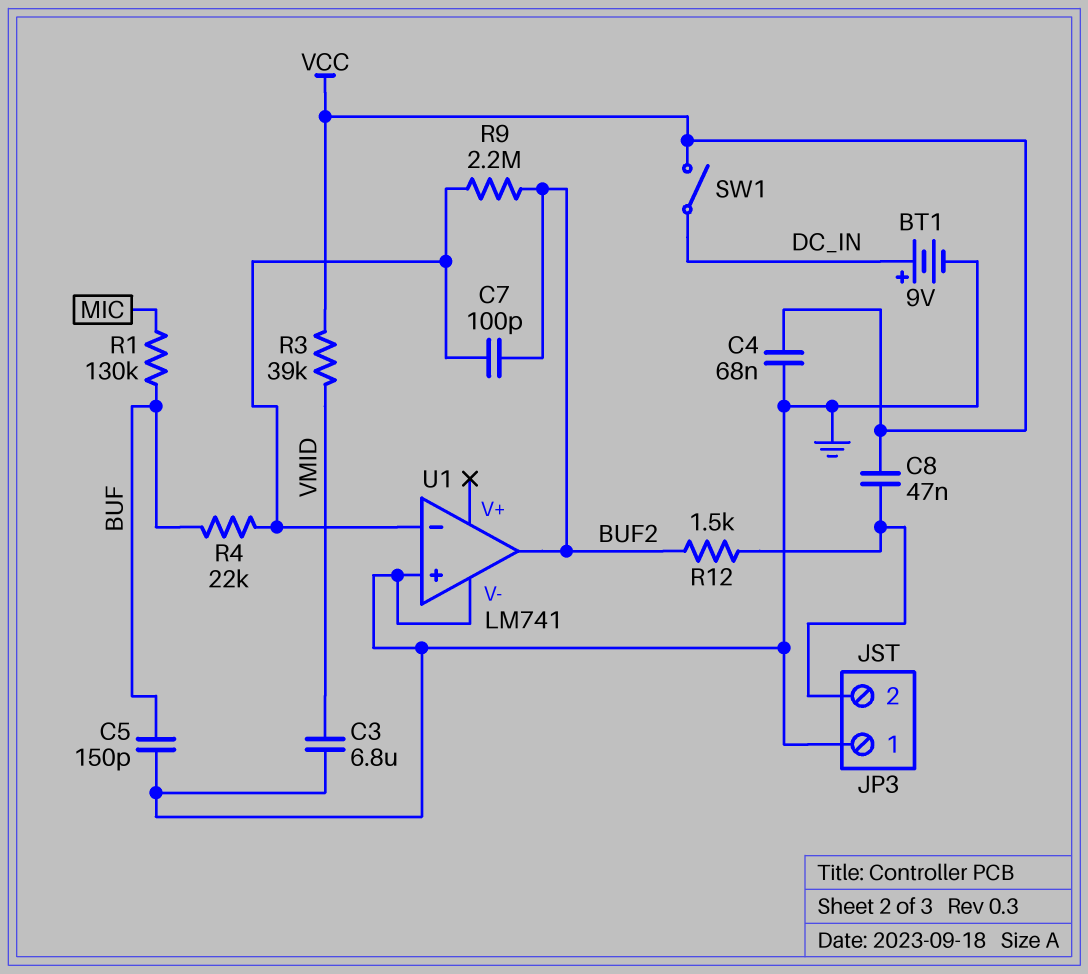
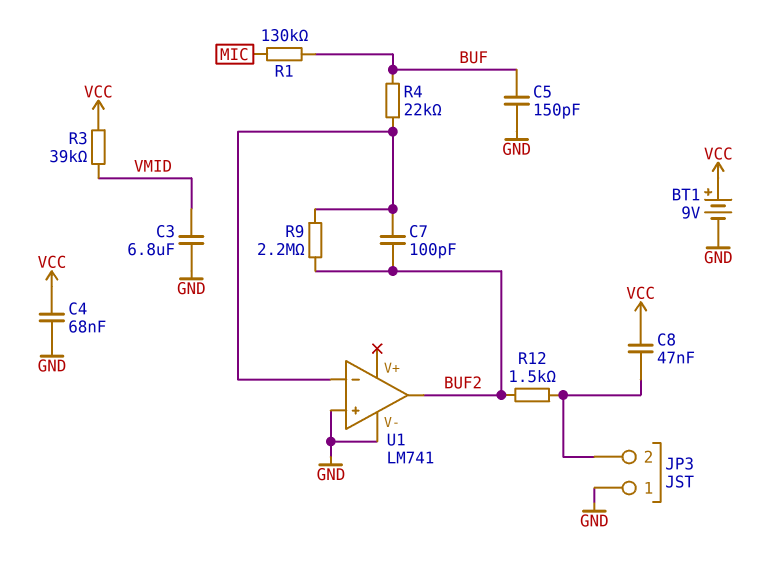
BT1: 9V (plus DC_IN, minus GND) -> 9V (plus VCC, minus GND)
SW1: switch (DC_IN, VCC) -> none

